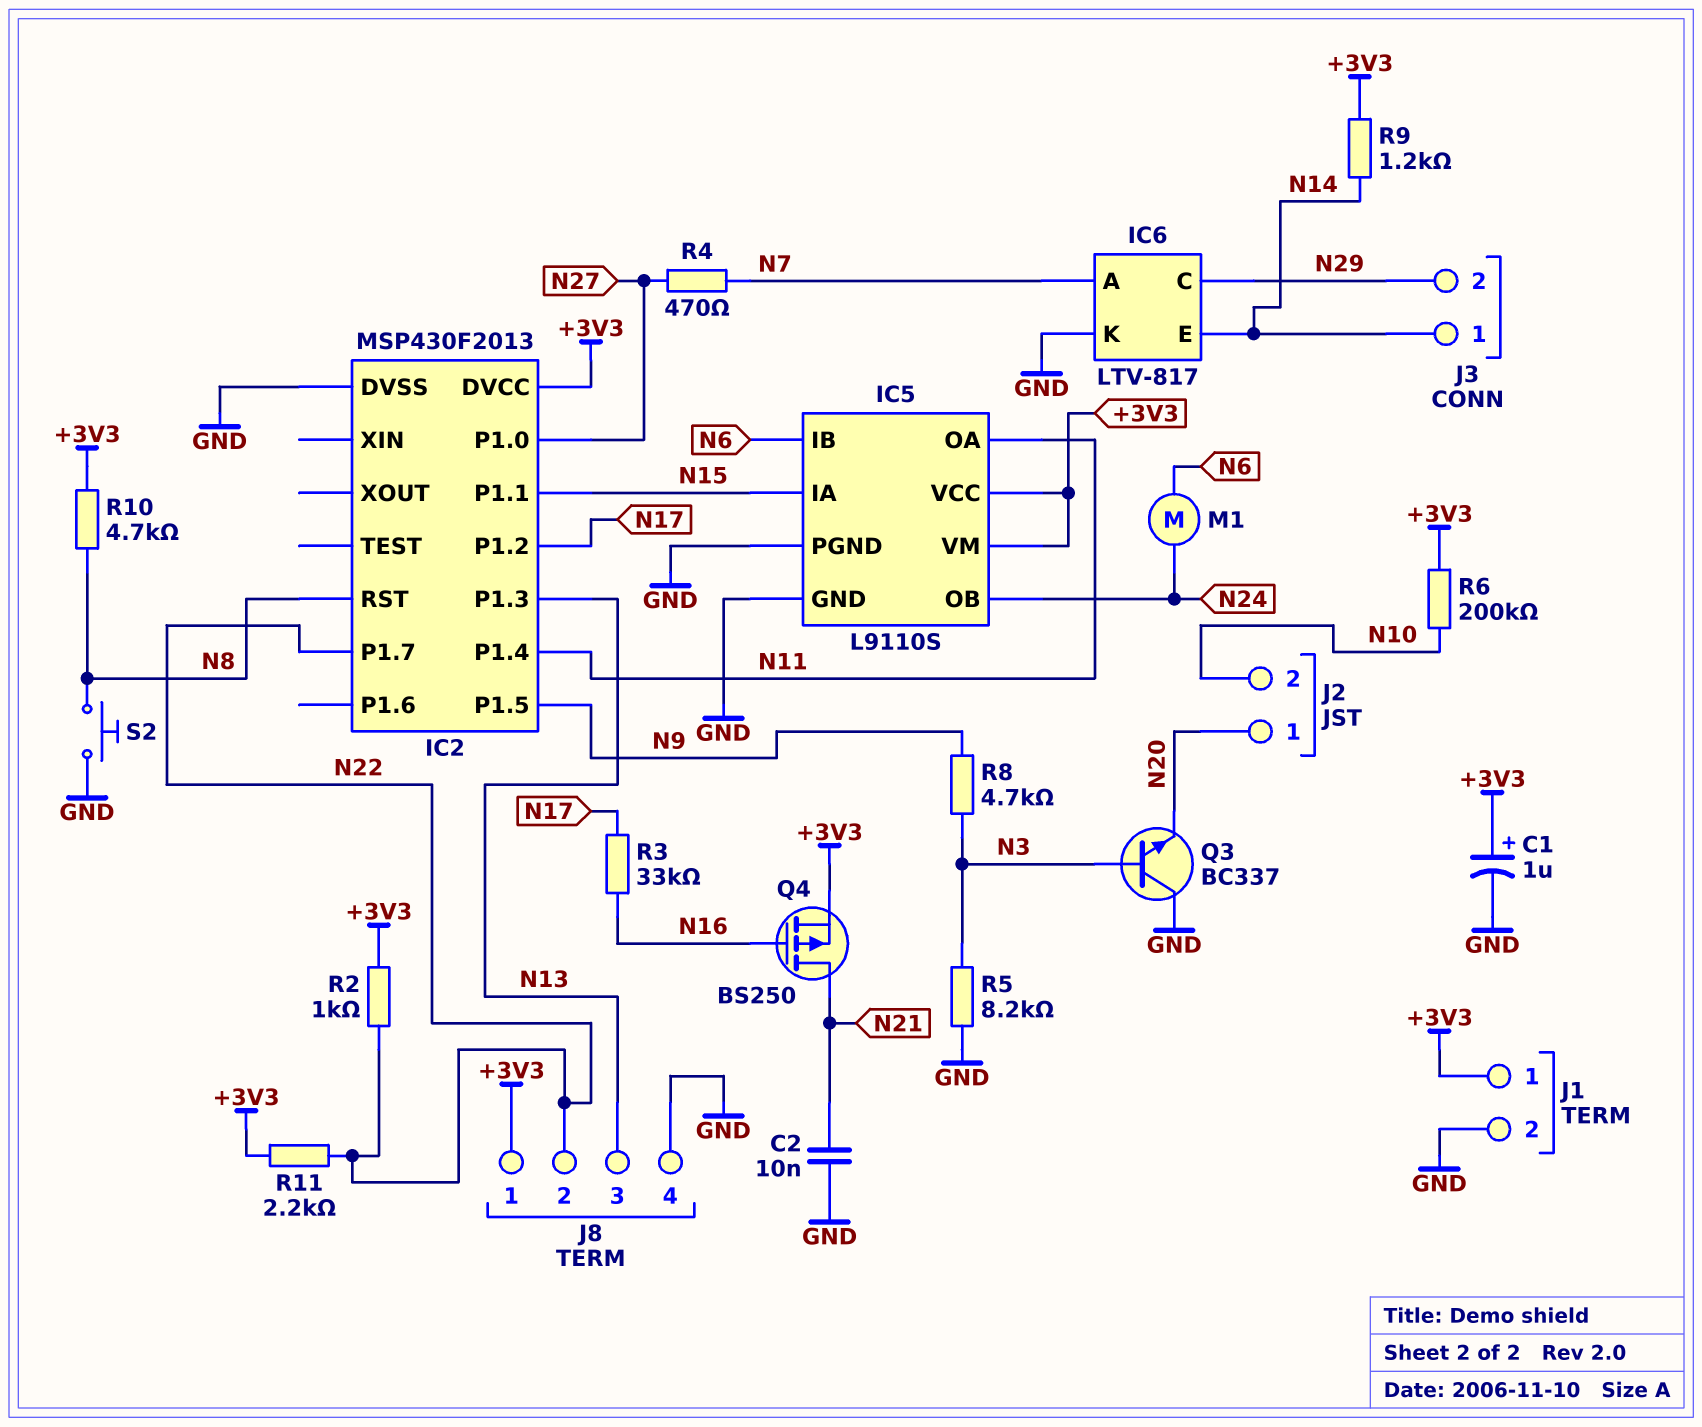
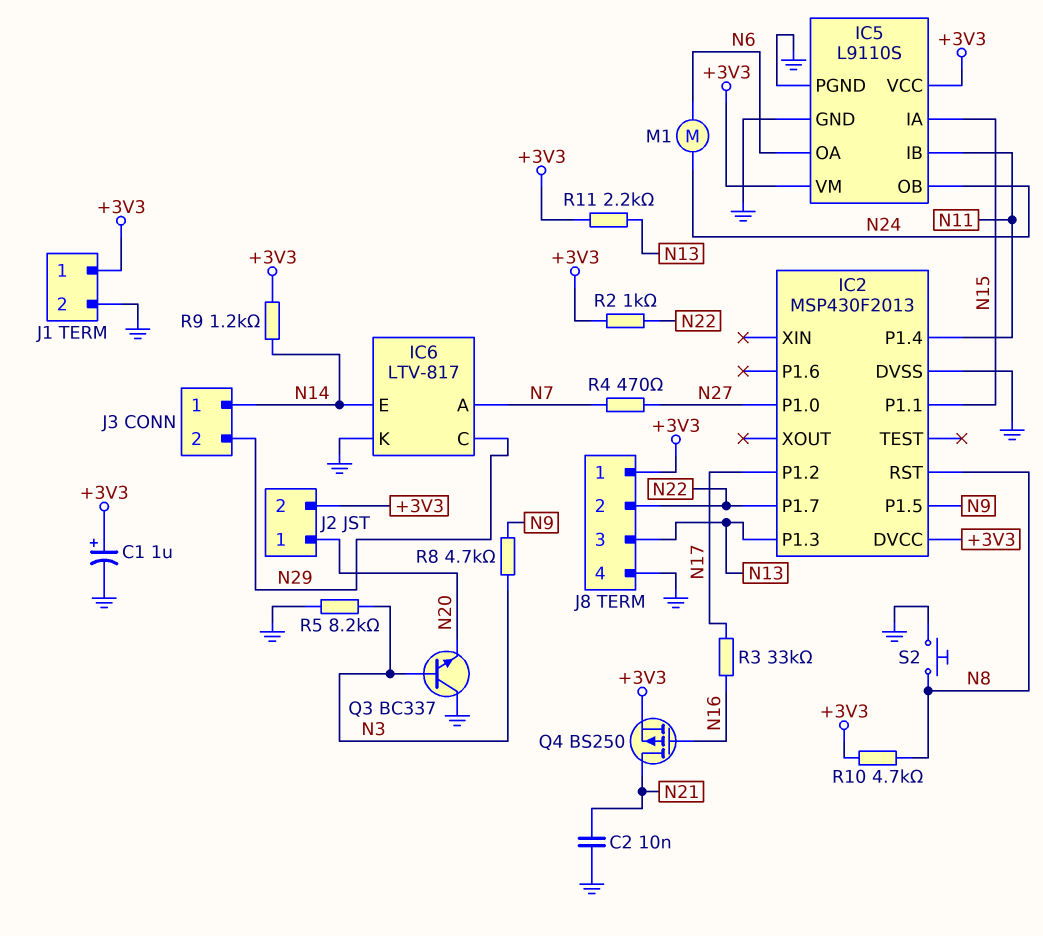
IC5 pin IB: N6 -> N11
IC5 pin OA: N11 -> N6
J2 pin 2: N10 -> +3V3
R6: 200k (+3V3, N10) -> none
R11: 2.2k (+3V3, N22) -> 2.2k (+3V3, N13)

